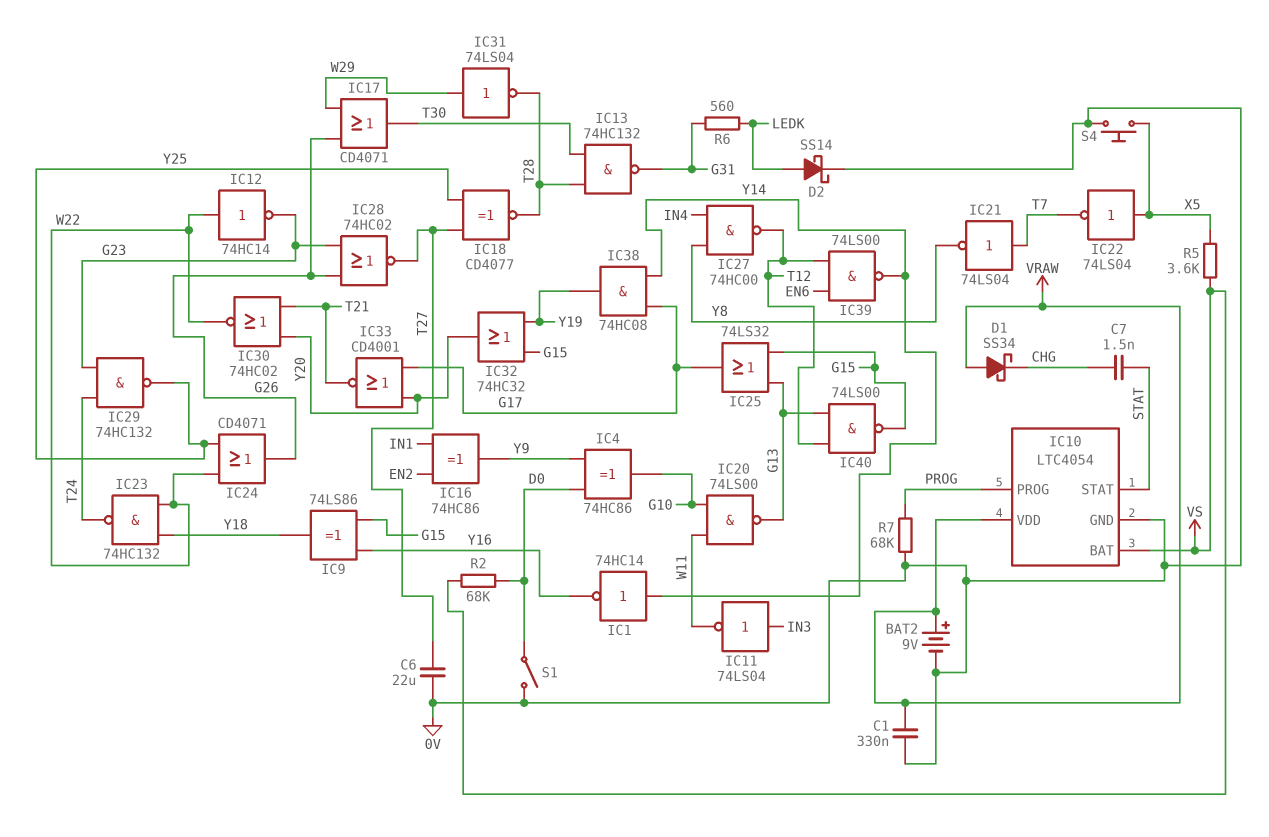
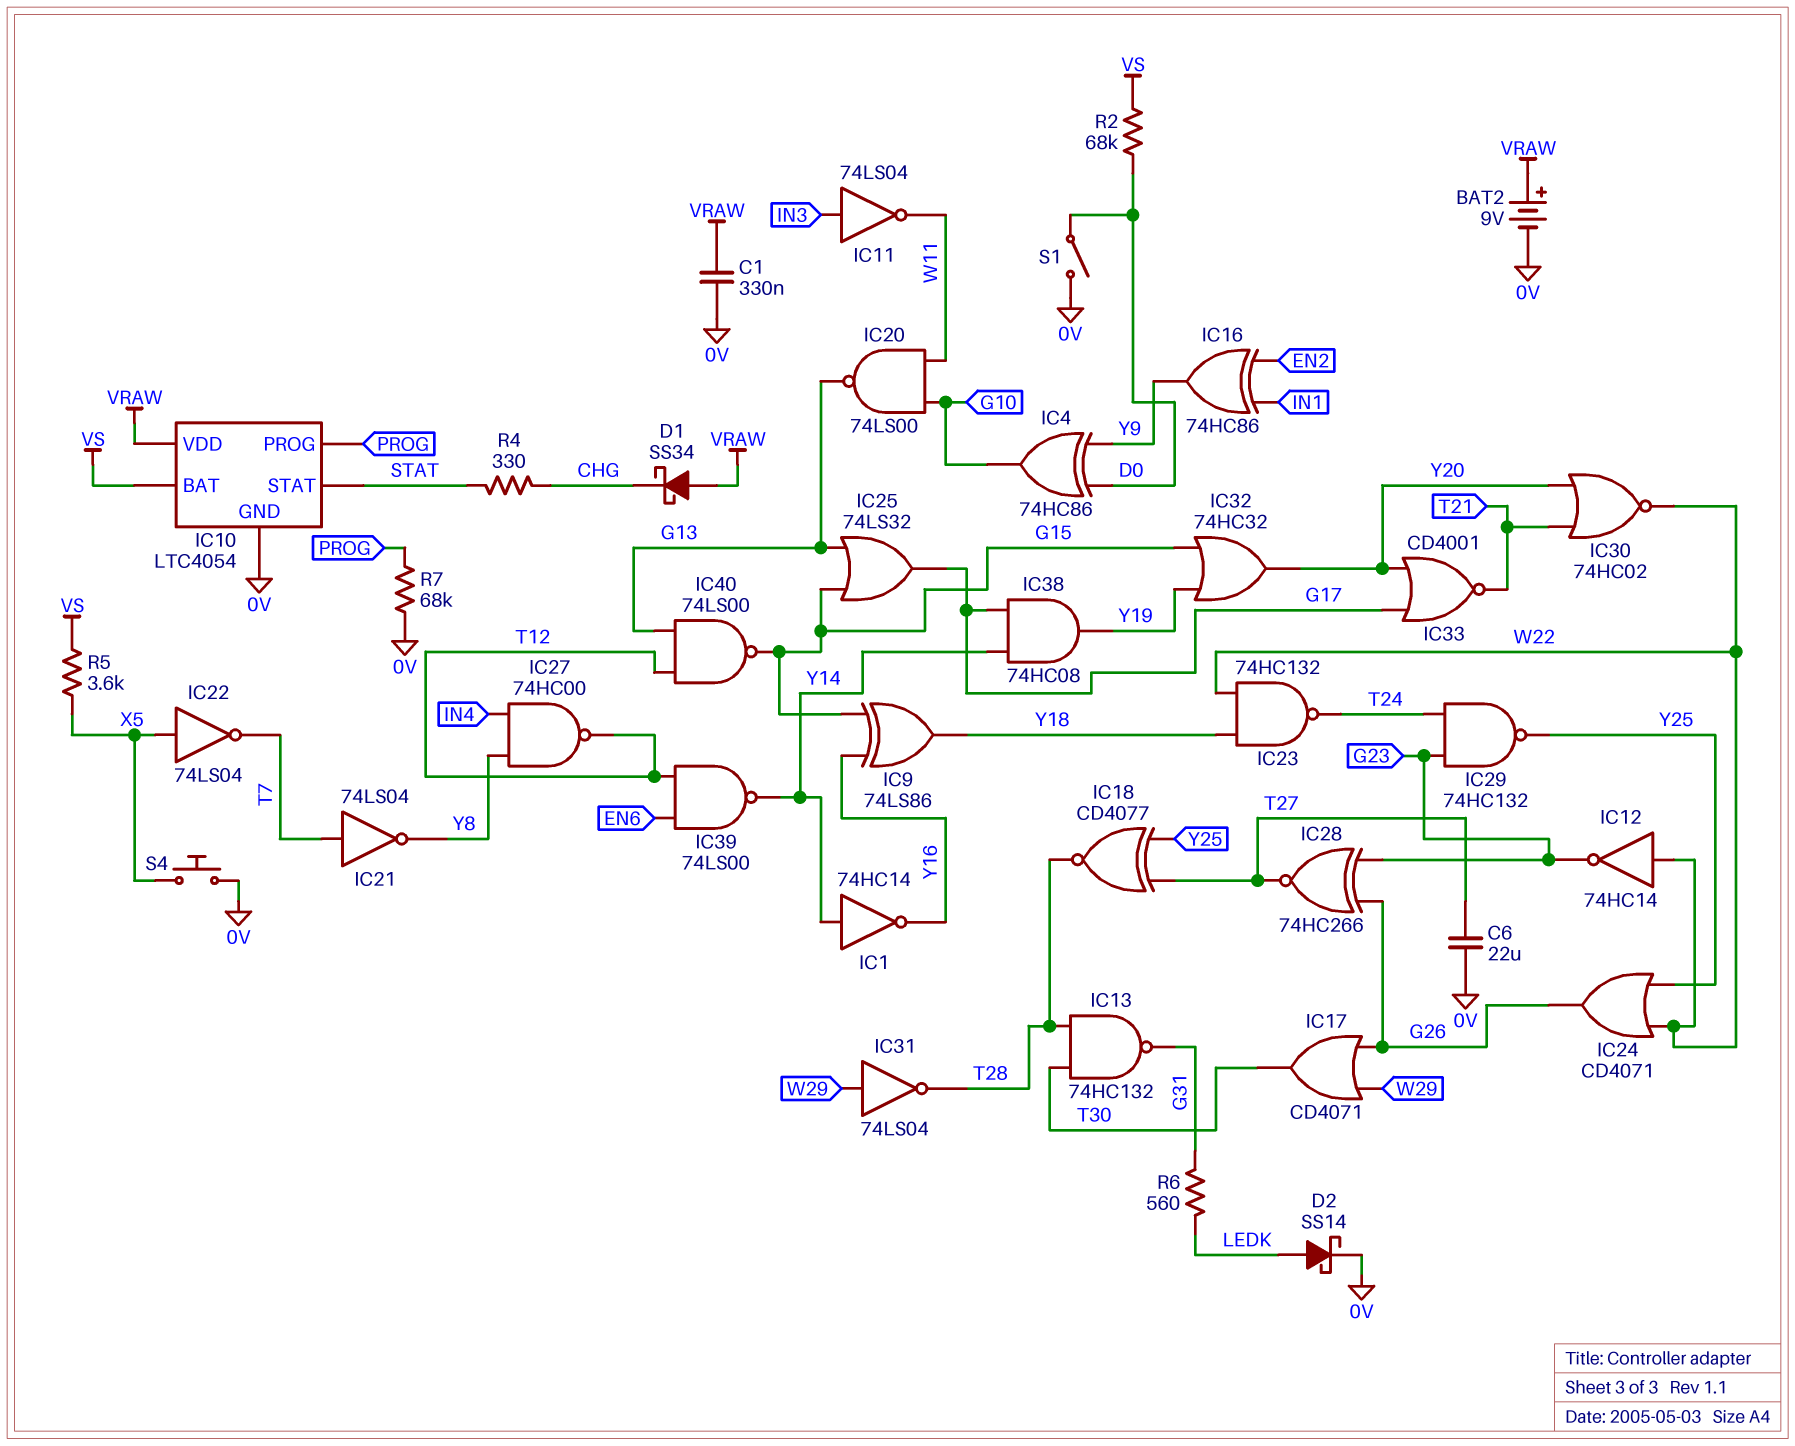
C7: 1.5nF (CHG, STAT) -> none
IC28: NOR 74HC02 (in G23, in G26, out T27) -> XNOR 74HC266 (in G23, in G26, out T27)
R4: none -> 330 (CHG, STAT)

